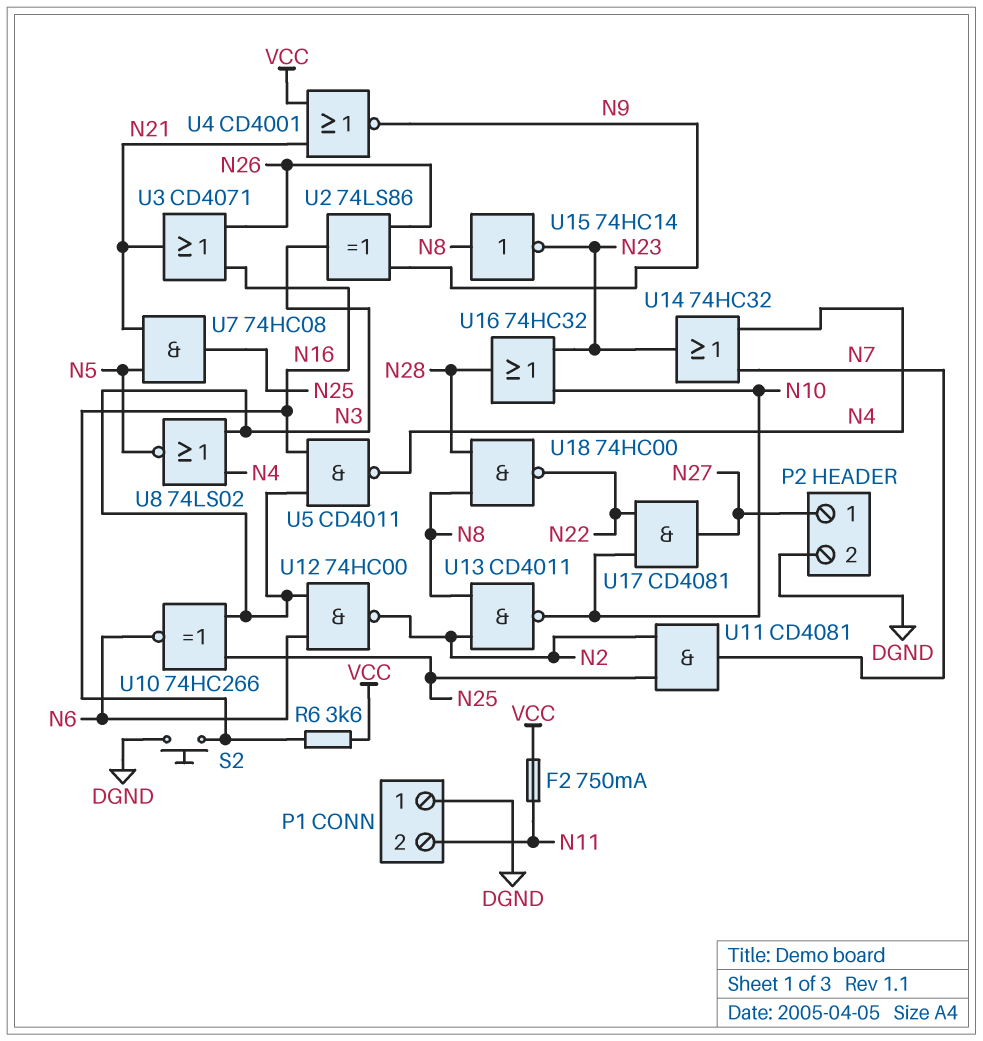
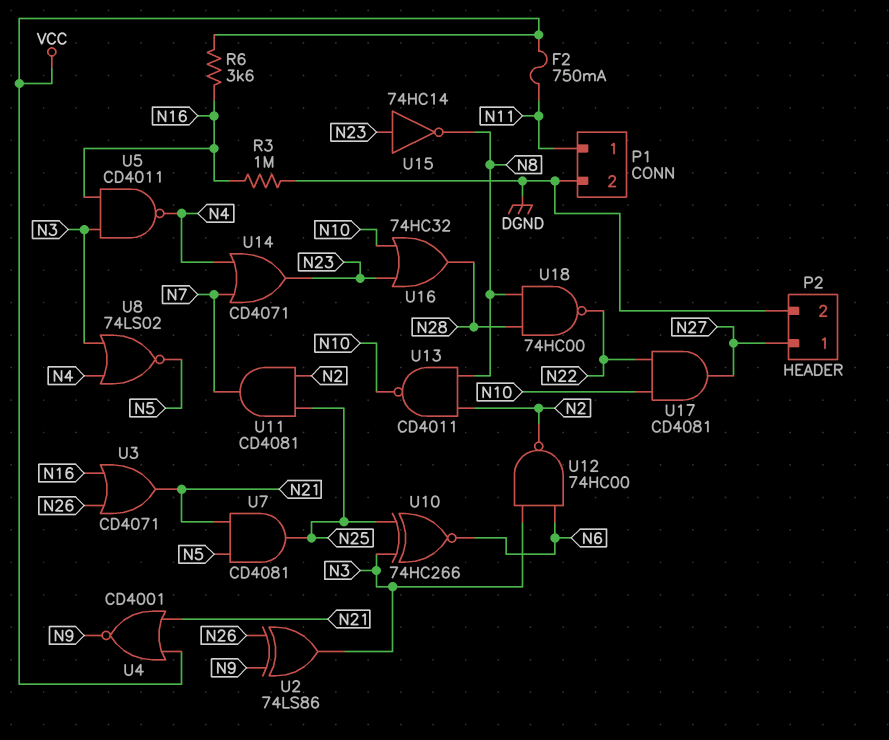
P1 pin 1: DGND -> N11
P1 pin 2: N11 -> DGND
R3: none -> 1M (DGND, N16)
S2: button (DGND, N16) -> none
U7: AND 74HC08 (in N5, in N21, out N25) -> AND CD4081 (in N5, in N21, out N25)
U14: OR 74HC32 (in N4, in N7, out N23) -> OR CD4071 (in N4, in N7, out N23)
U15: NOT 74HC14 (in N8, out N23) -> NOT 74HC14 (in N23, out N8)

